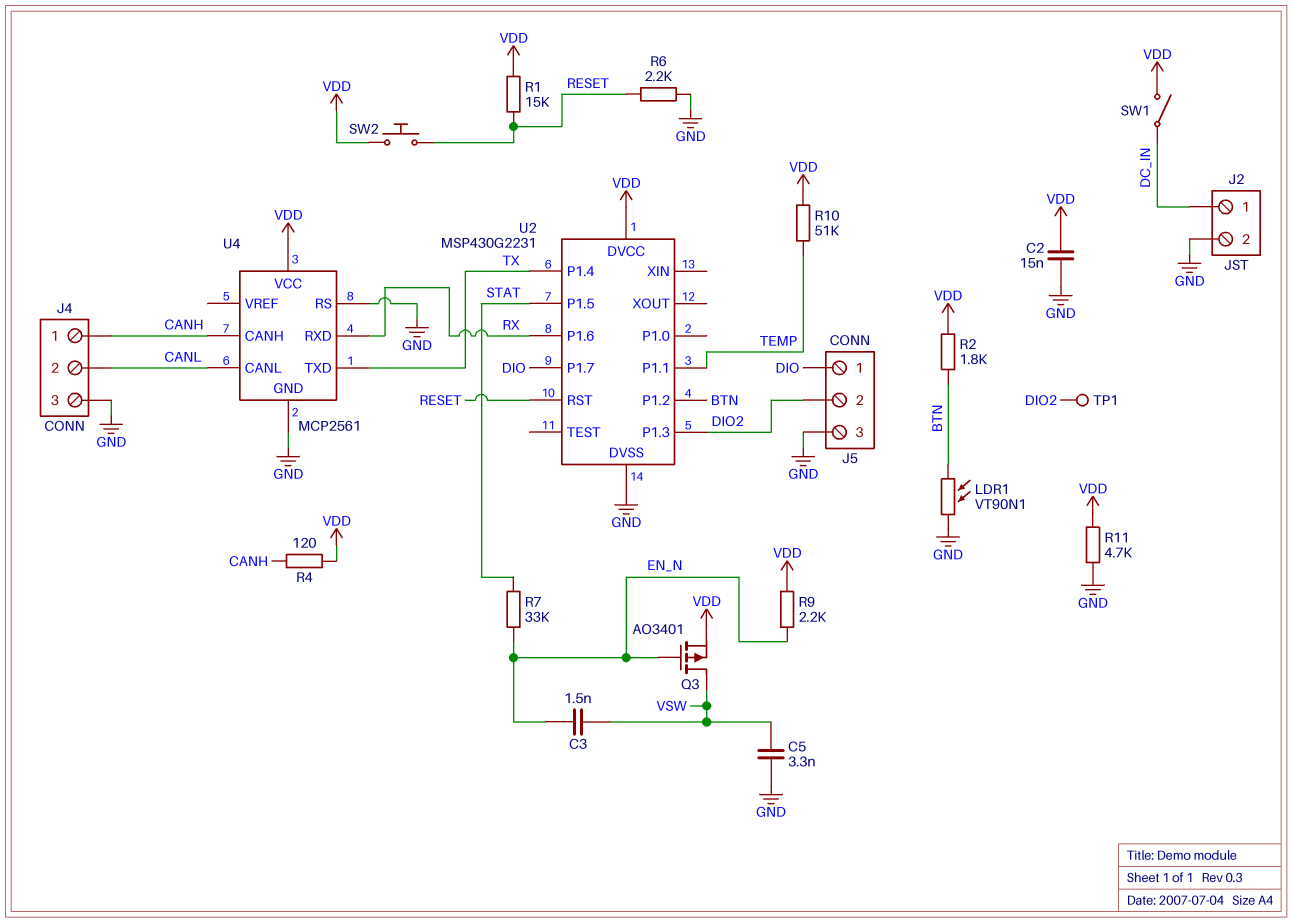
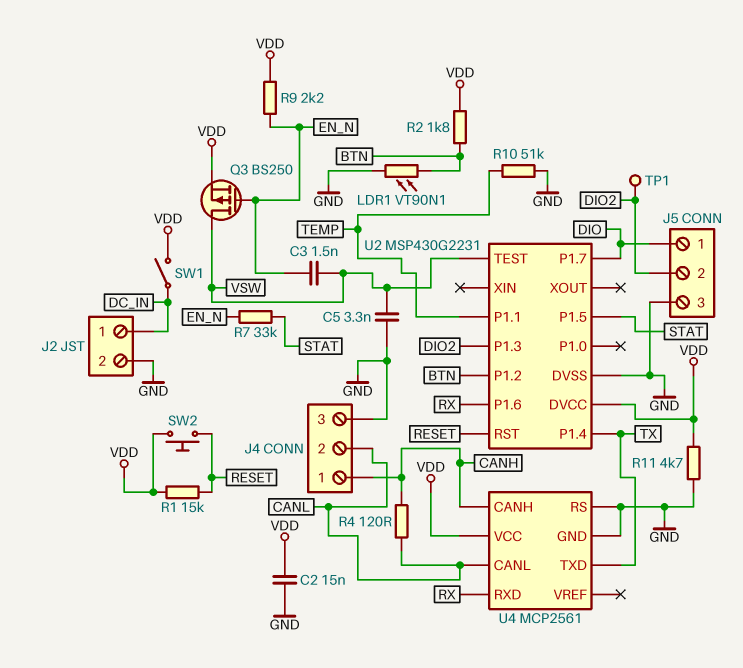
Q3: PMOS AO3401 (G EN_N, D VSW, S VDD) -> PMOS BS250 (G EN_N, D VSW, S VDD)
R4: 120 (CANH, VDD) -> 120 (CANH, CANL)
R6: 2.2k (GND, RESET) -> none
R10: 51k (TEMP, VDD) -> 51k (GND, TEMP)
U2 pin TEST: none -> VSW

